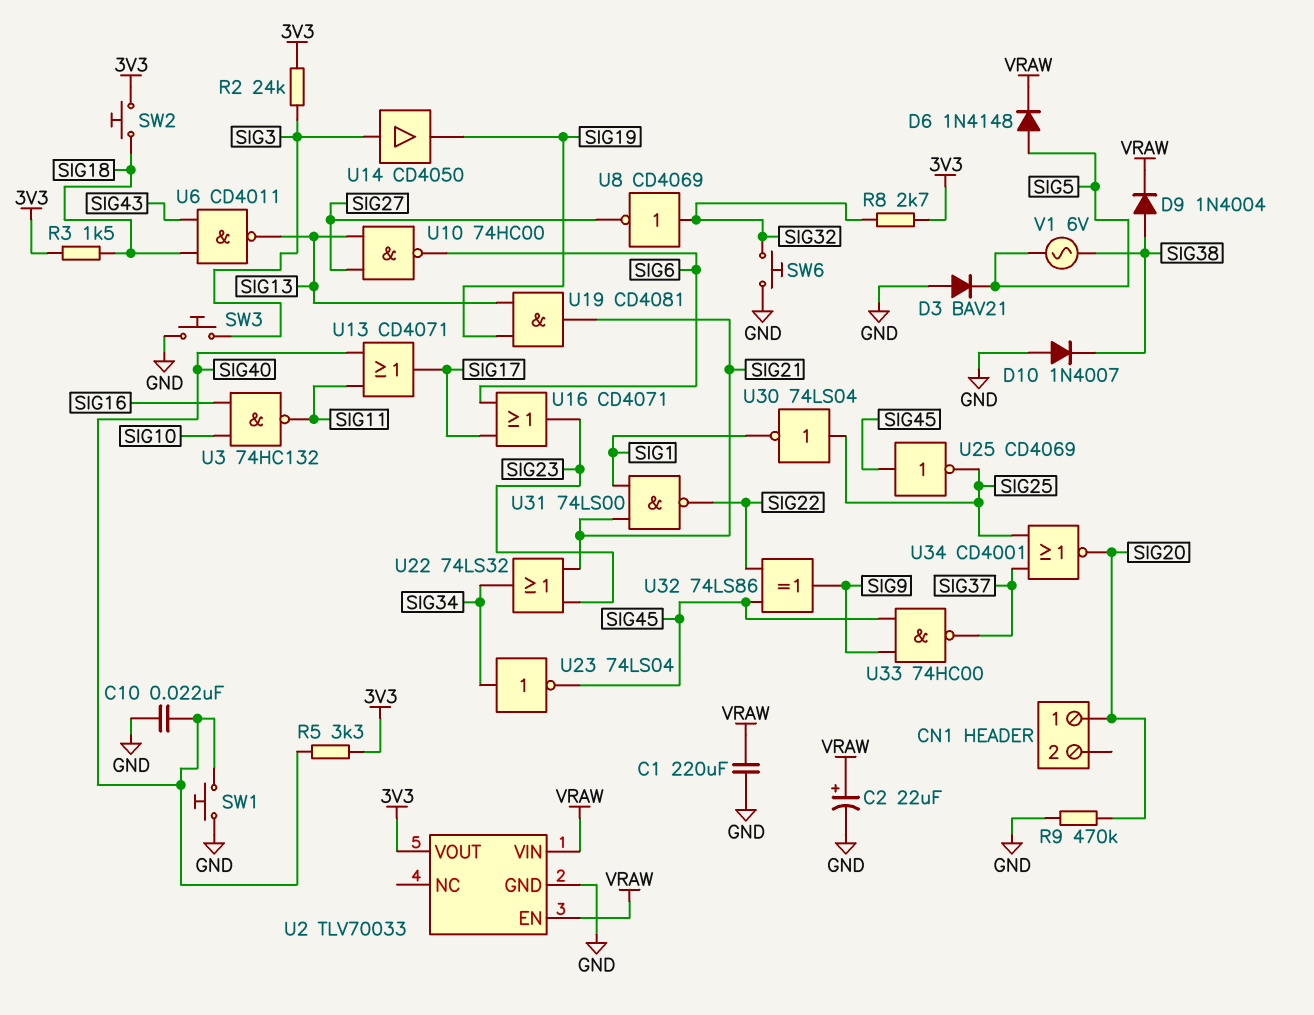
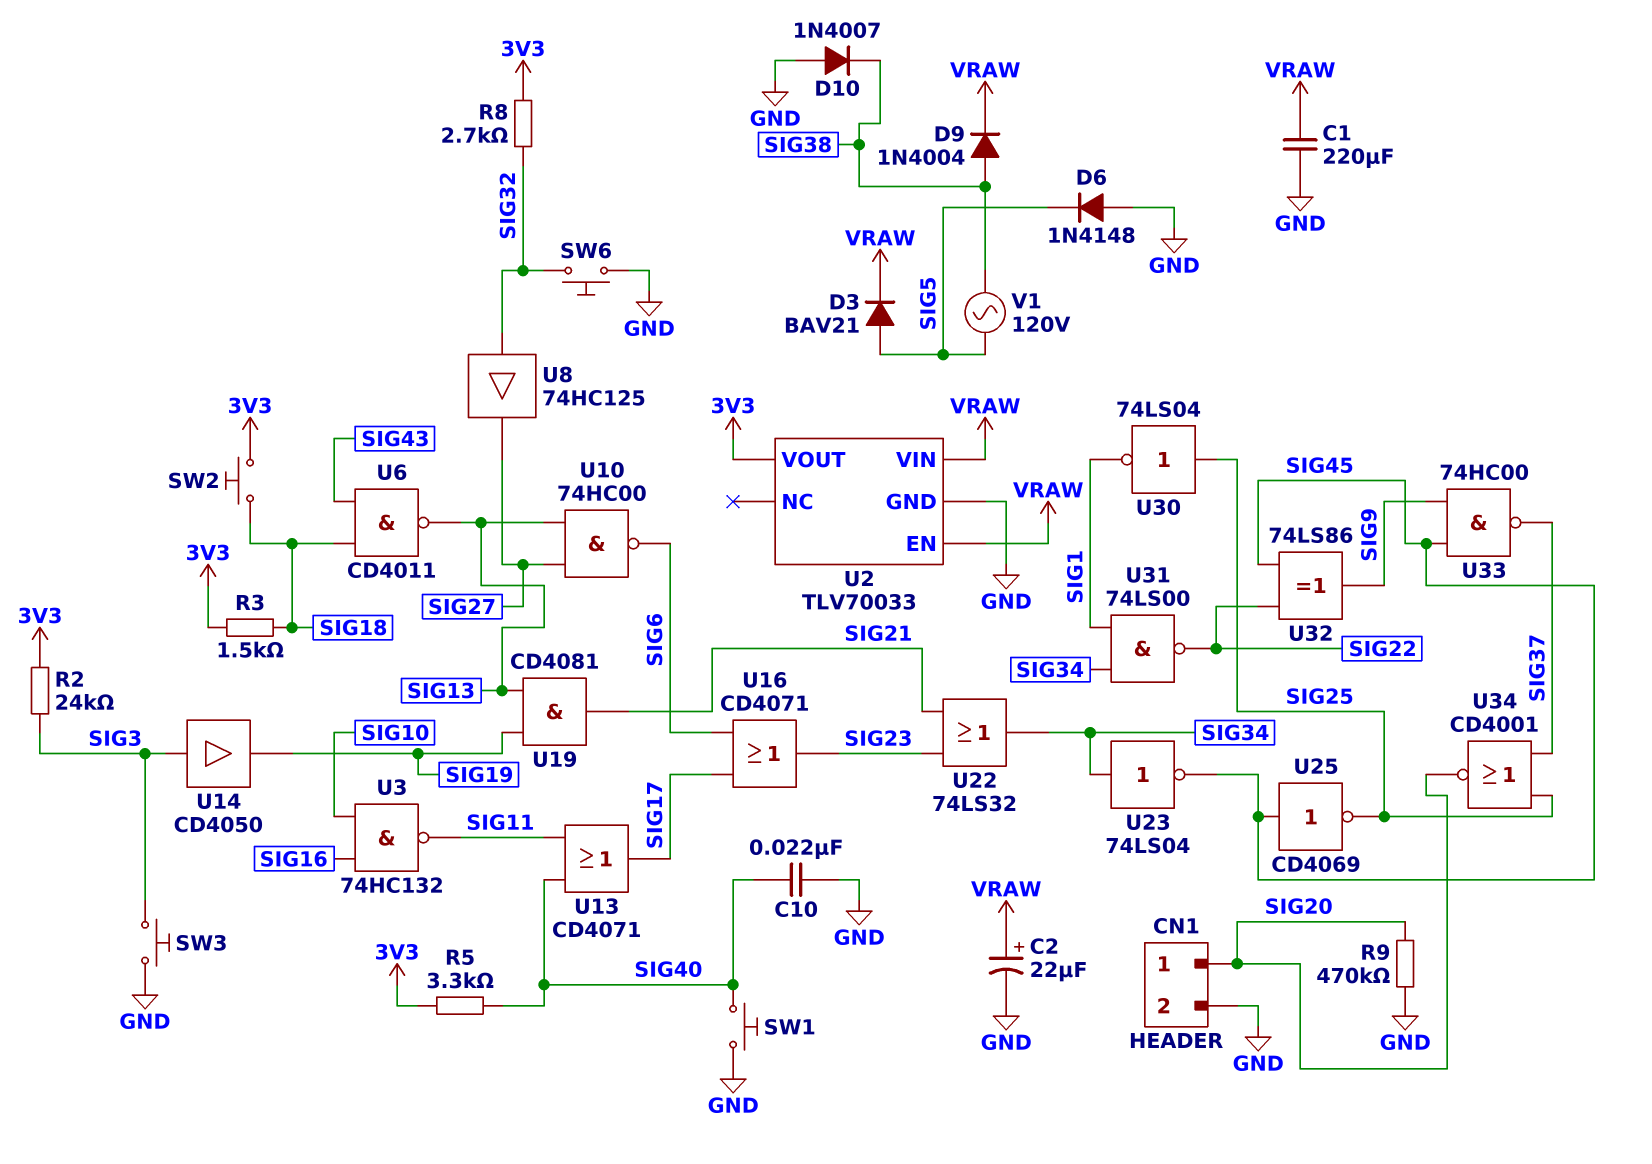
CN1 pin 2: none -> GND
D3: diode BAV21 (A GND, K SIG5) -> diode BAV21 (A SIG5, K VRAW)
D6: diode 1N4148 (A SIG5, K VRAW) -> diode 1N4148 (A GND, K SIG5)
U8: NOT CD4069 (in SIG32, out SIG27) -> buffer 74HC125 (in SIG32, out SIG27)
U31: NAND 74LS00 (in SIG1, in SIG21, out SIG22) -> NAND 74LS00 (in SIG1, in SIG34, out SIG22)
V1: AC 6V (SIG5, SIG38) -> AC 120V (SIG5, SIG38)

